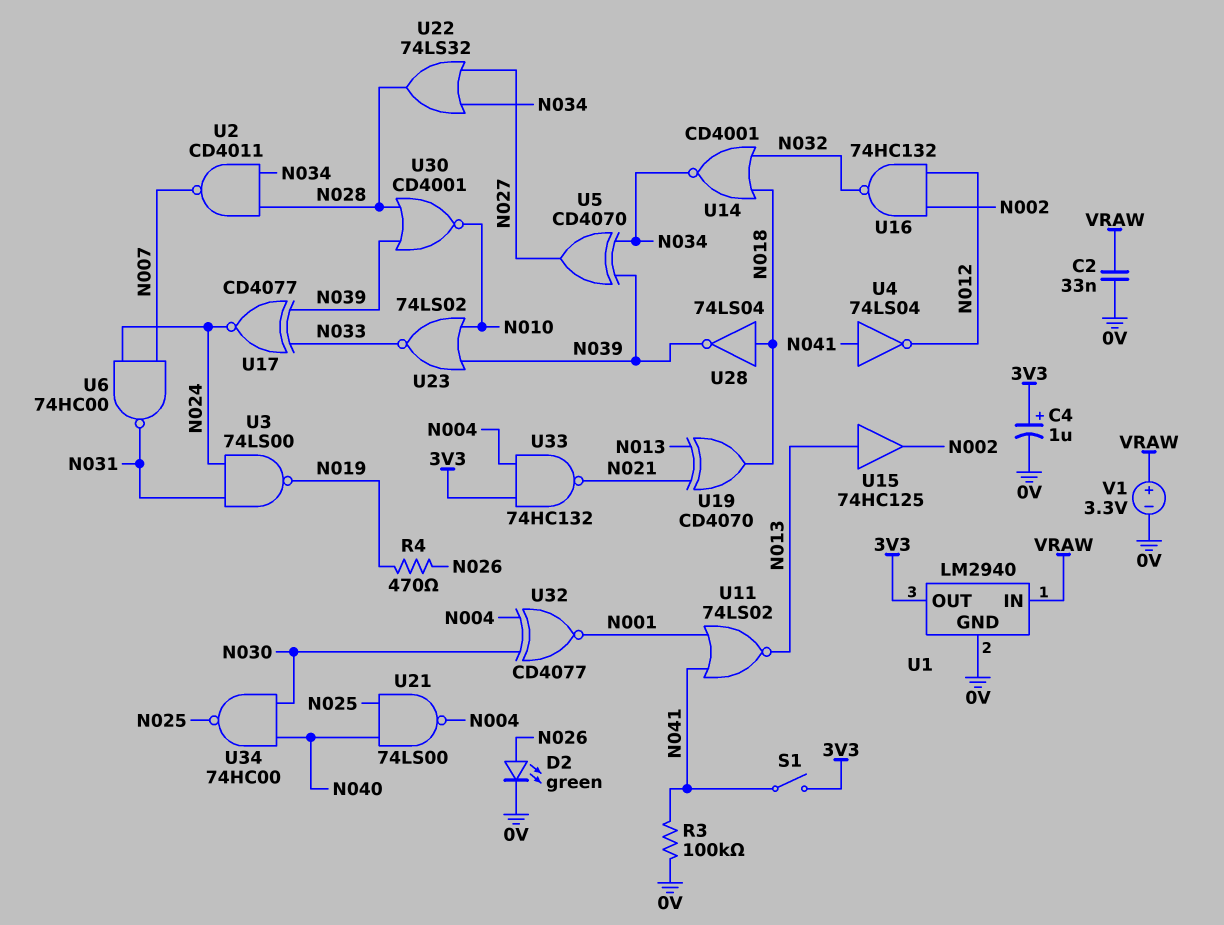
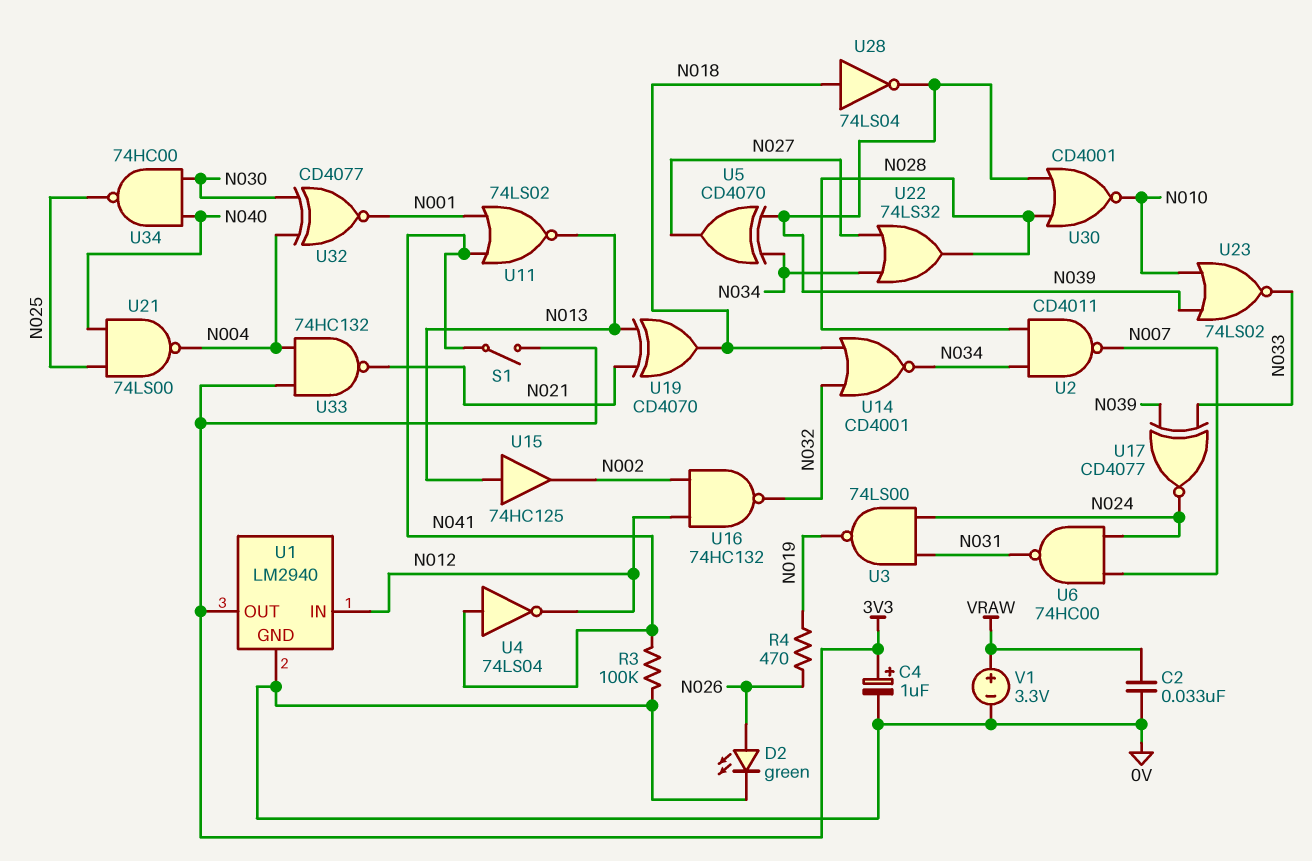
U1 pin IN: VRAW -> N012

